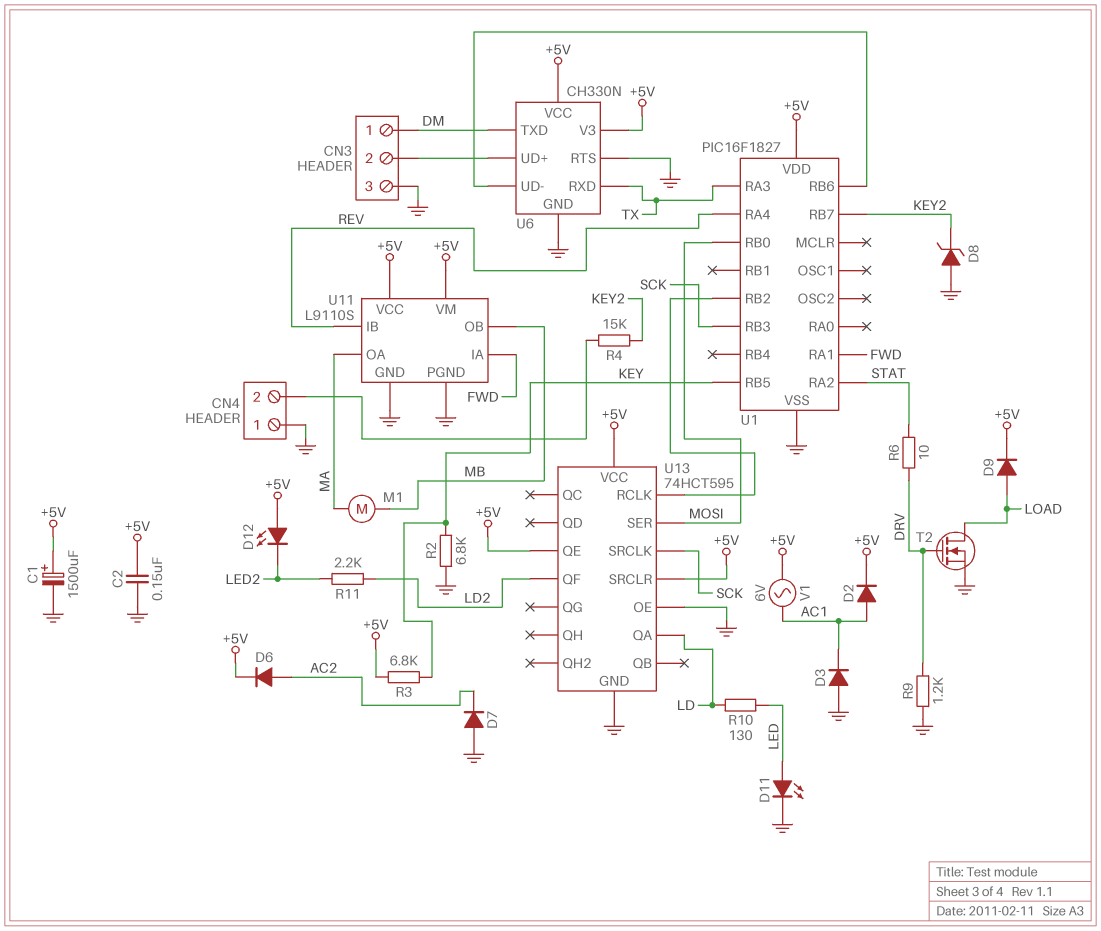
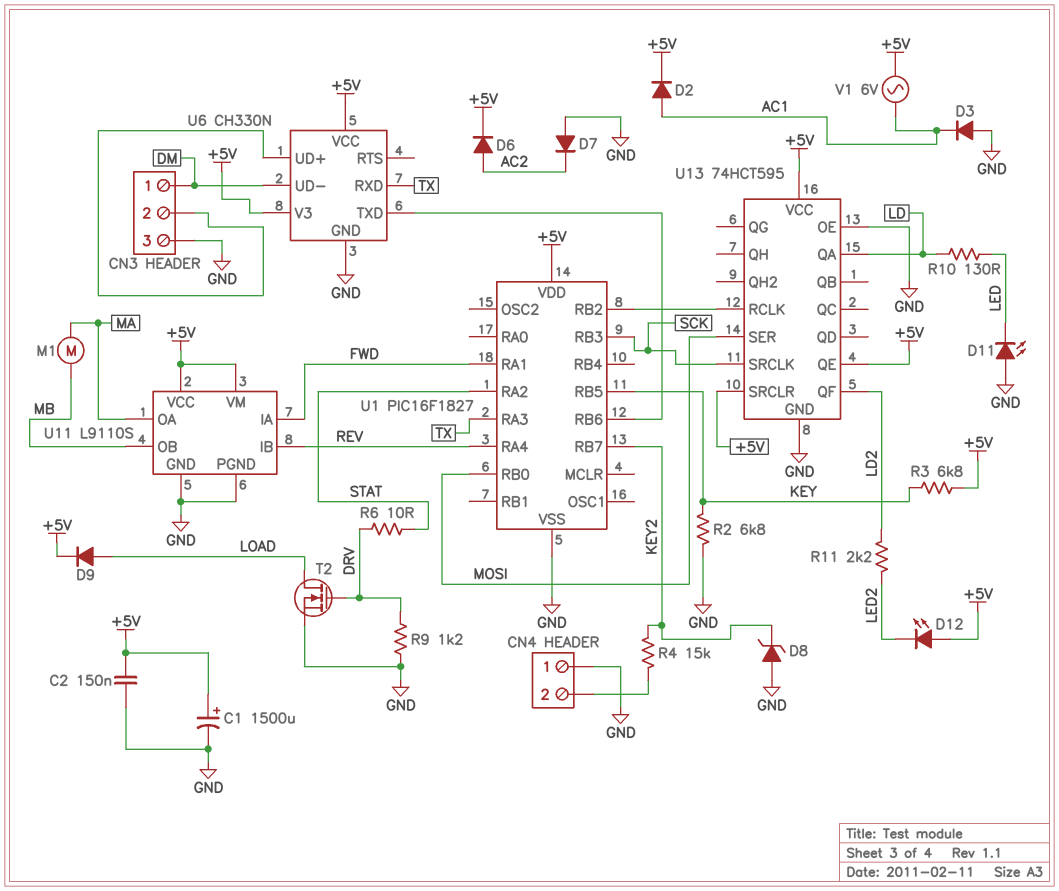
D11: LED (A LED, K GND) -> LED (A GND, K LED)
U6 pin RTS: GND -> none
U6 pin TXD: DM -> U1/RB6
U6 pin UD-: U1/RB6 -> DM

